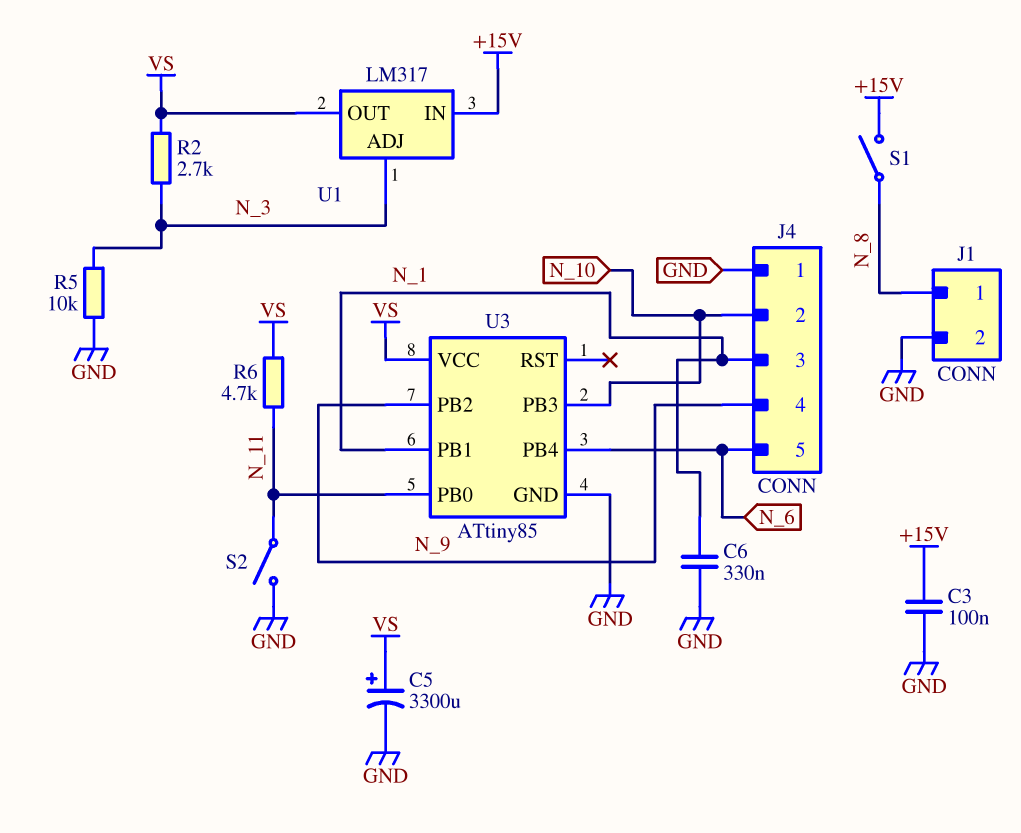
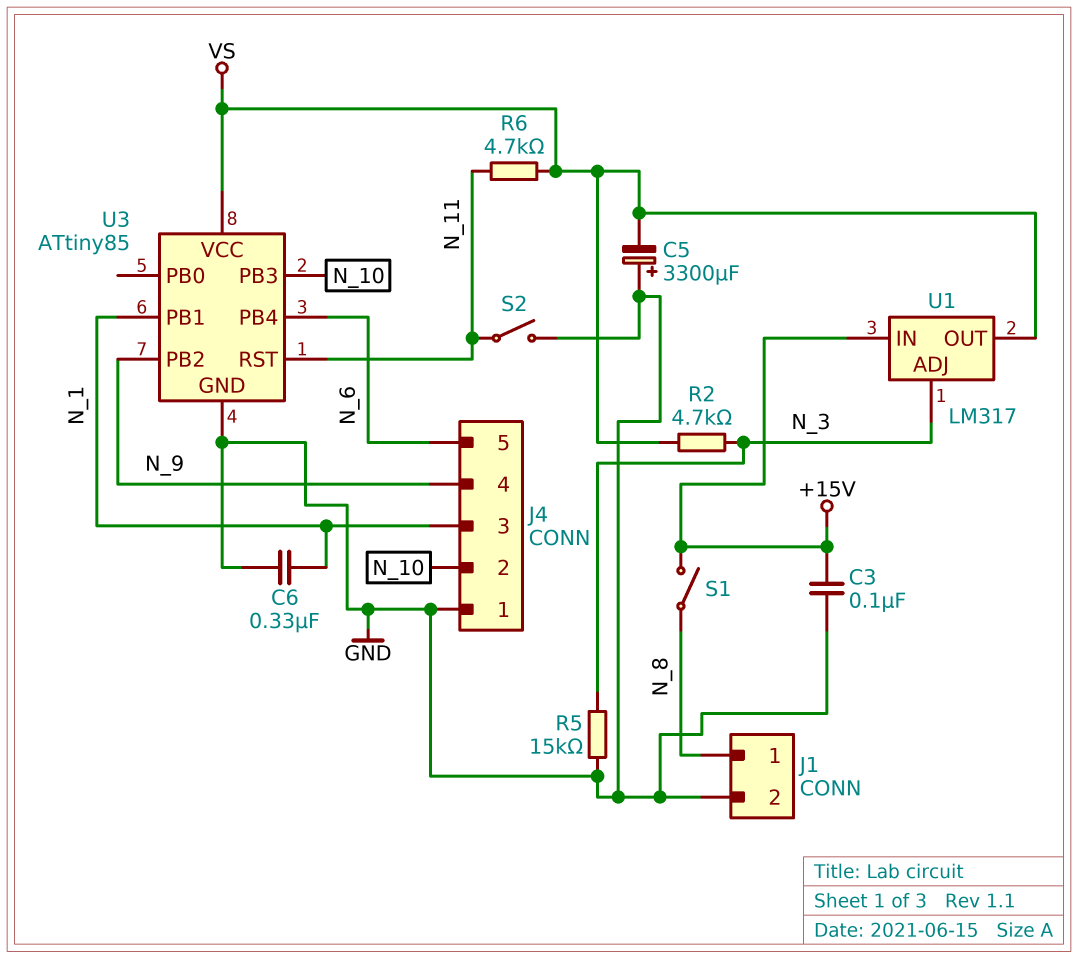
C5: 3300uF (plus VS, minus GND) -> 3300uF (plus GND, minus VS)
R2: 2.7k (N_3, VS) -> 4.7k (N_3, VS)
R5: 10k (GND, N_3) -> 15k (GND, N_3)
U3 pin PB0: N_11 -> none
U3 pin RST: none -> N_11

